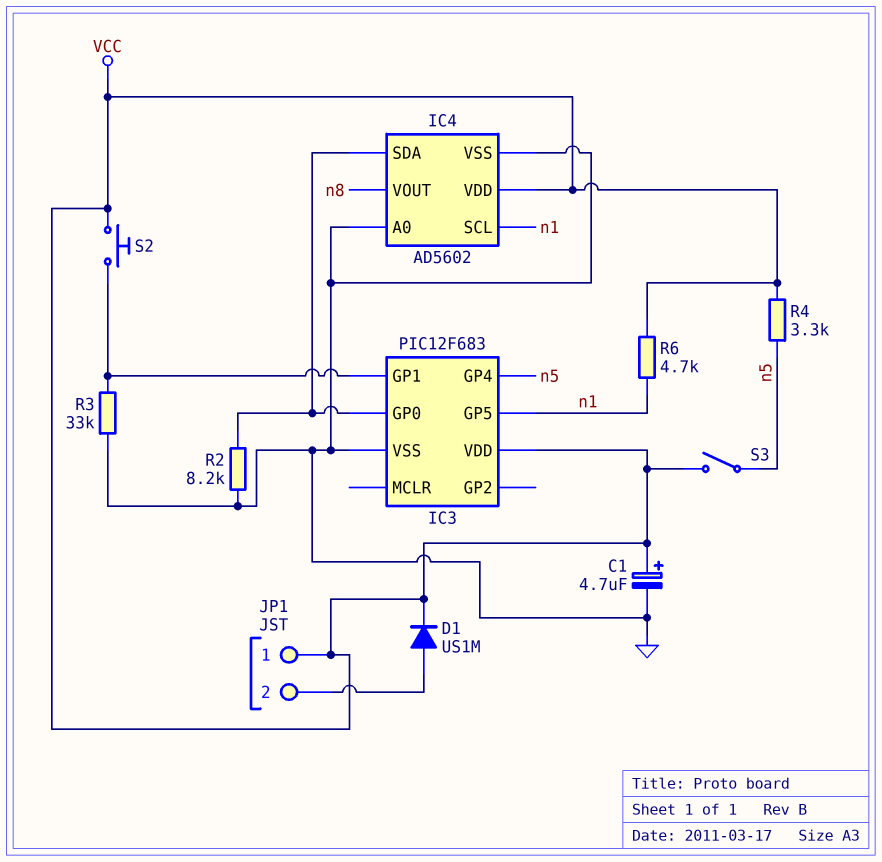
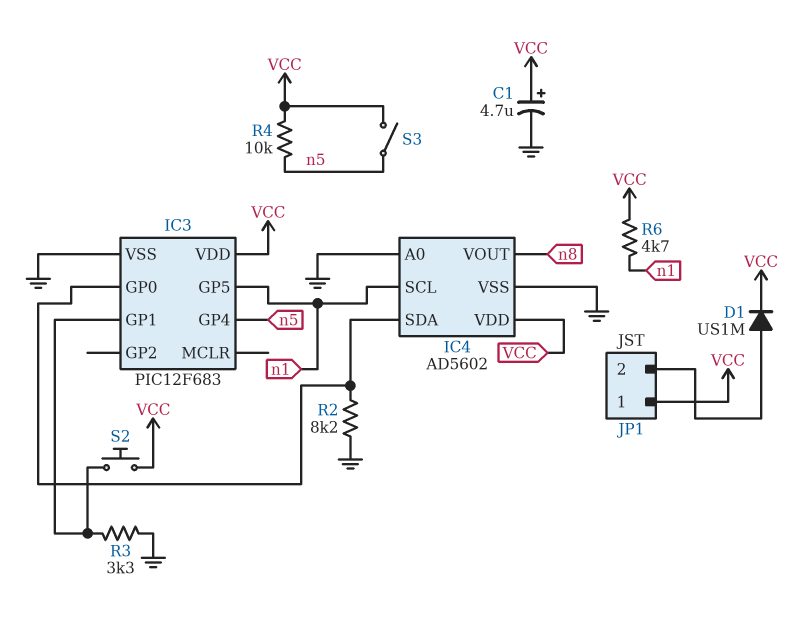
R3: 33k (GND, IC3/GP1) -> 3.3k (GND, IC3/GP1)
R4: 3.3k (VCC, n5) -> 10k (VCC, n5)

